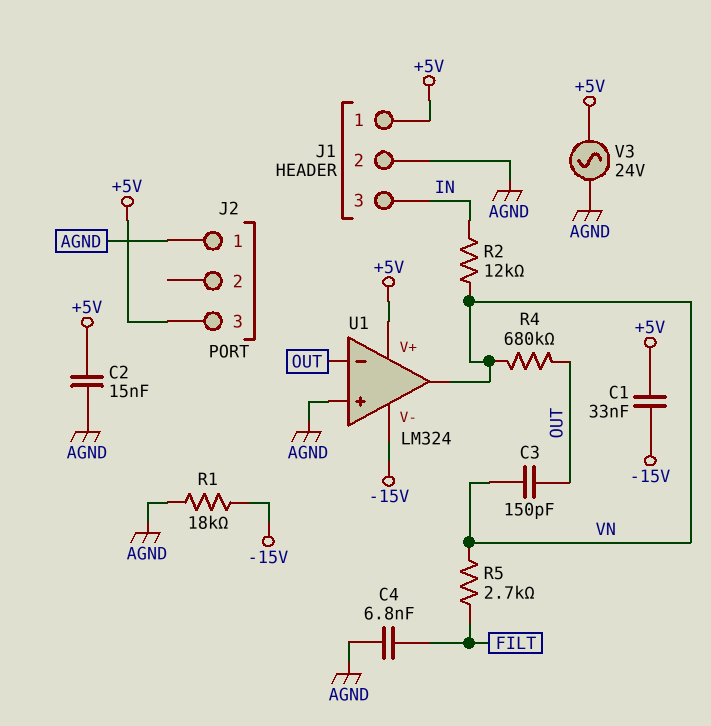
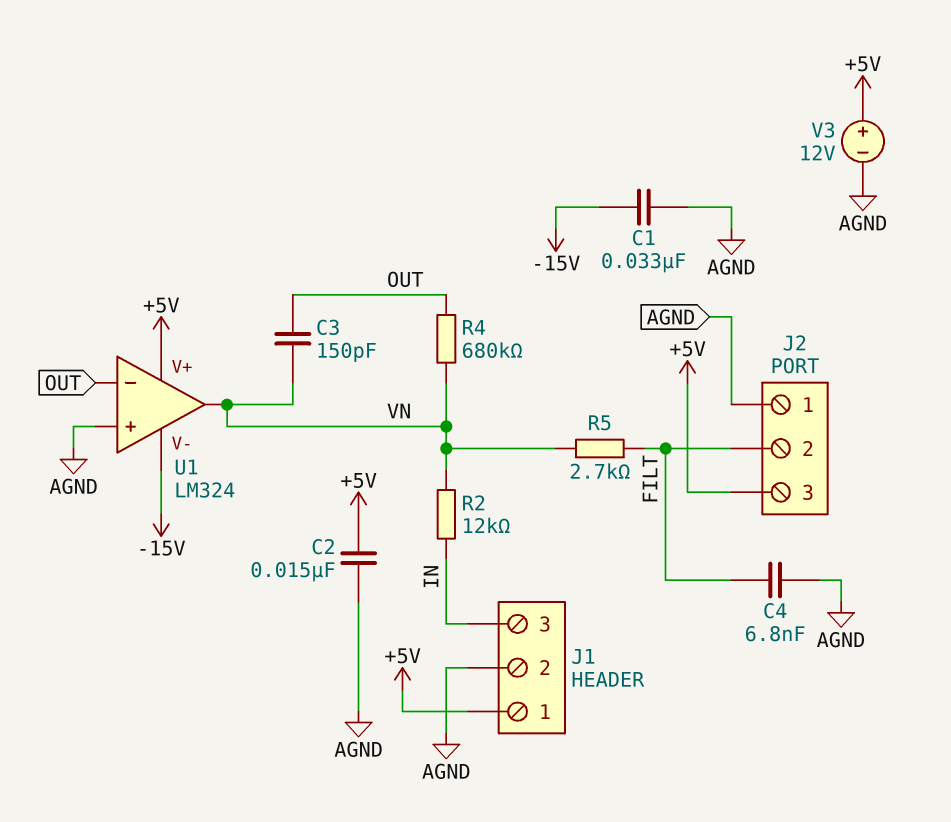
C1: 33nF (+5V, -15V) -> 33nF (-15V, AGND)
J2 pin 2: none -> FILT
R1: 18k (-15V, AGND) -> none
V3: AC 24V (+5V, AGND) -> 12V (plus +5V, minus AGND)

